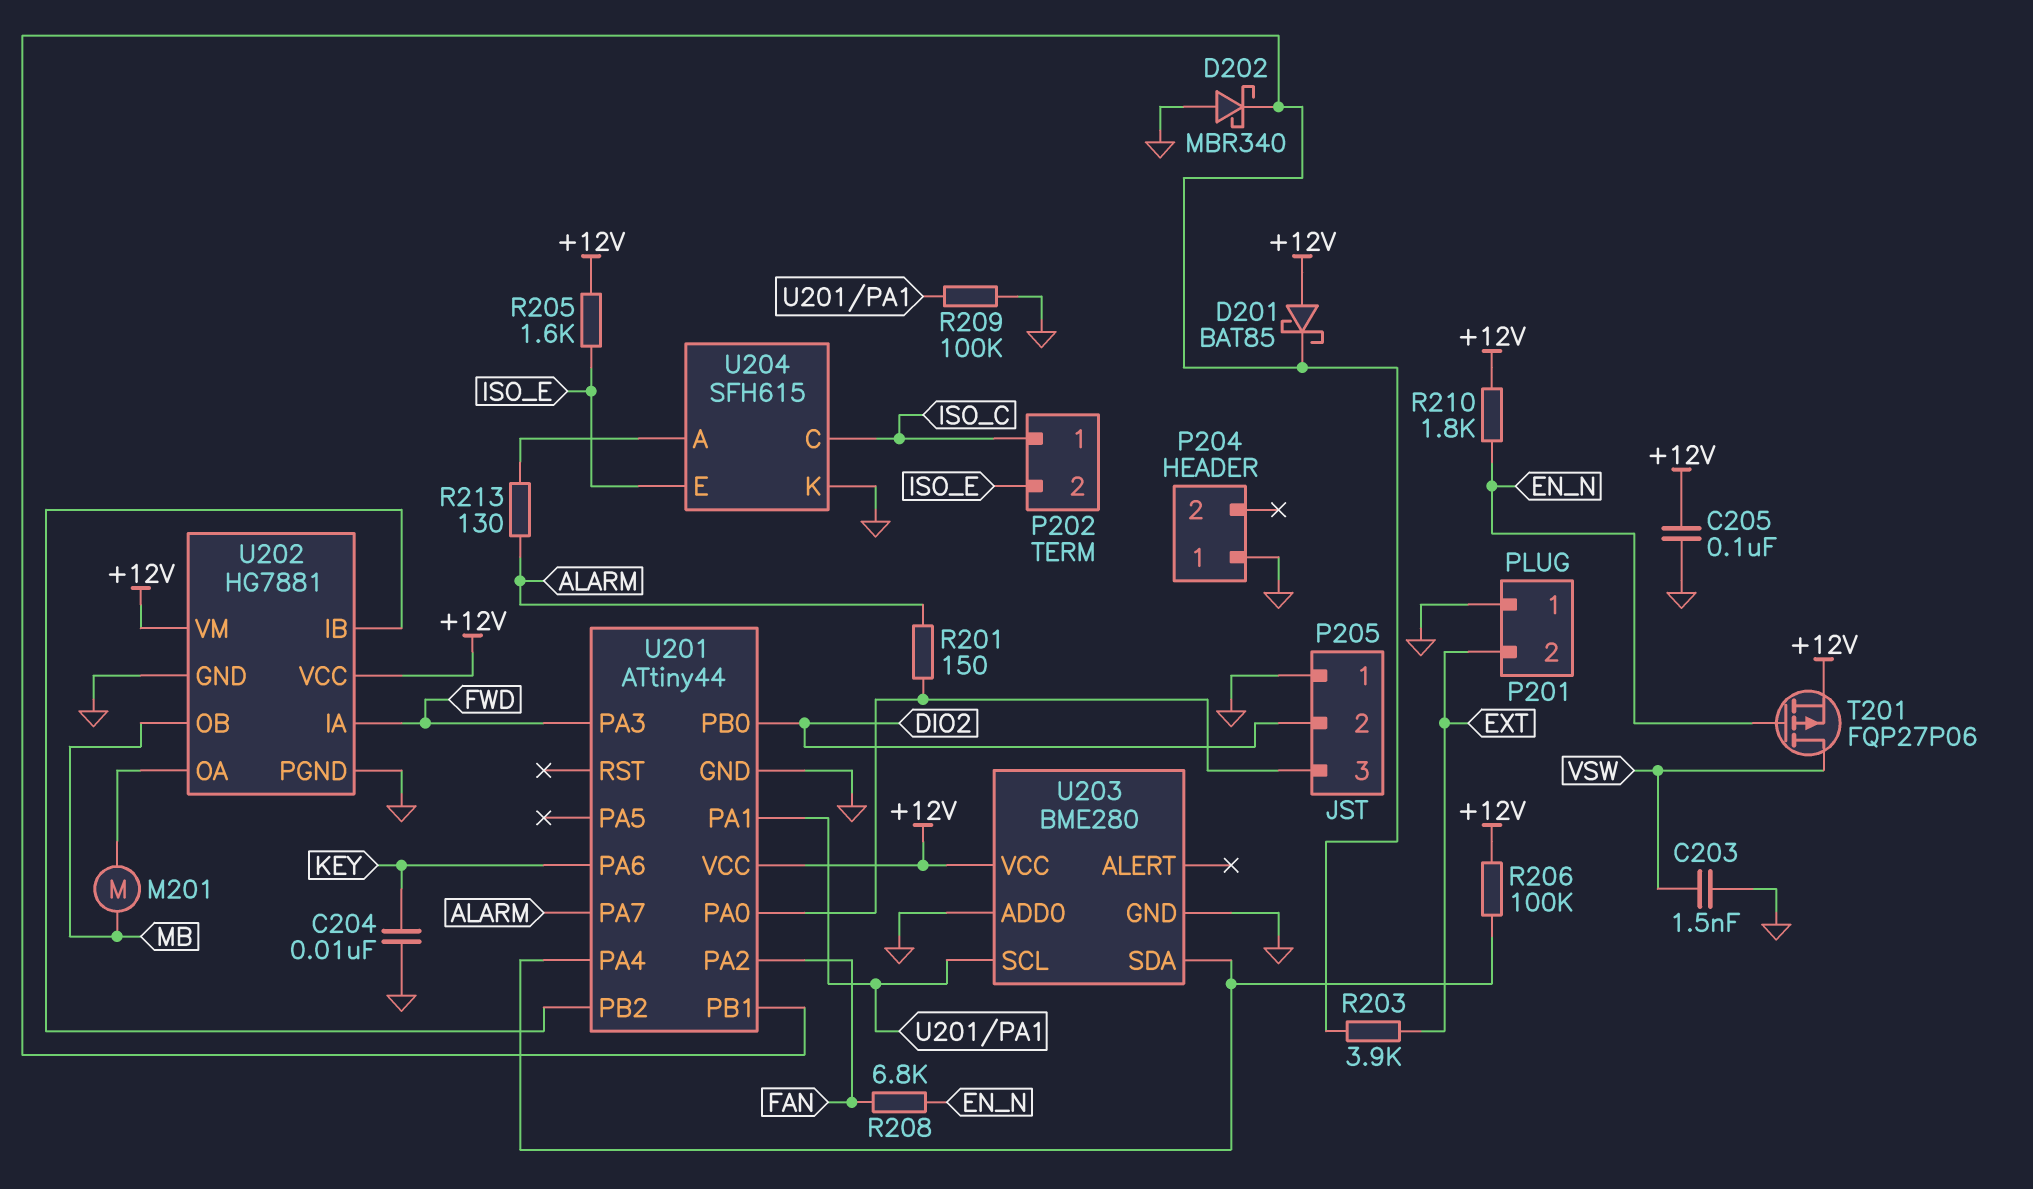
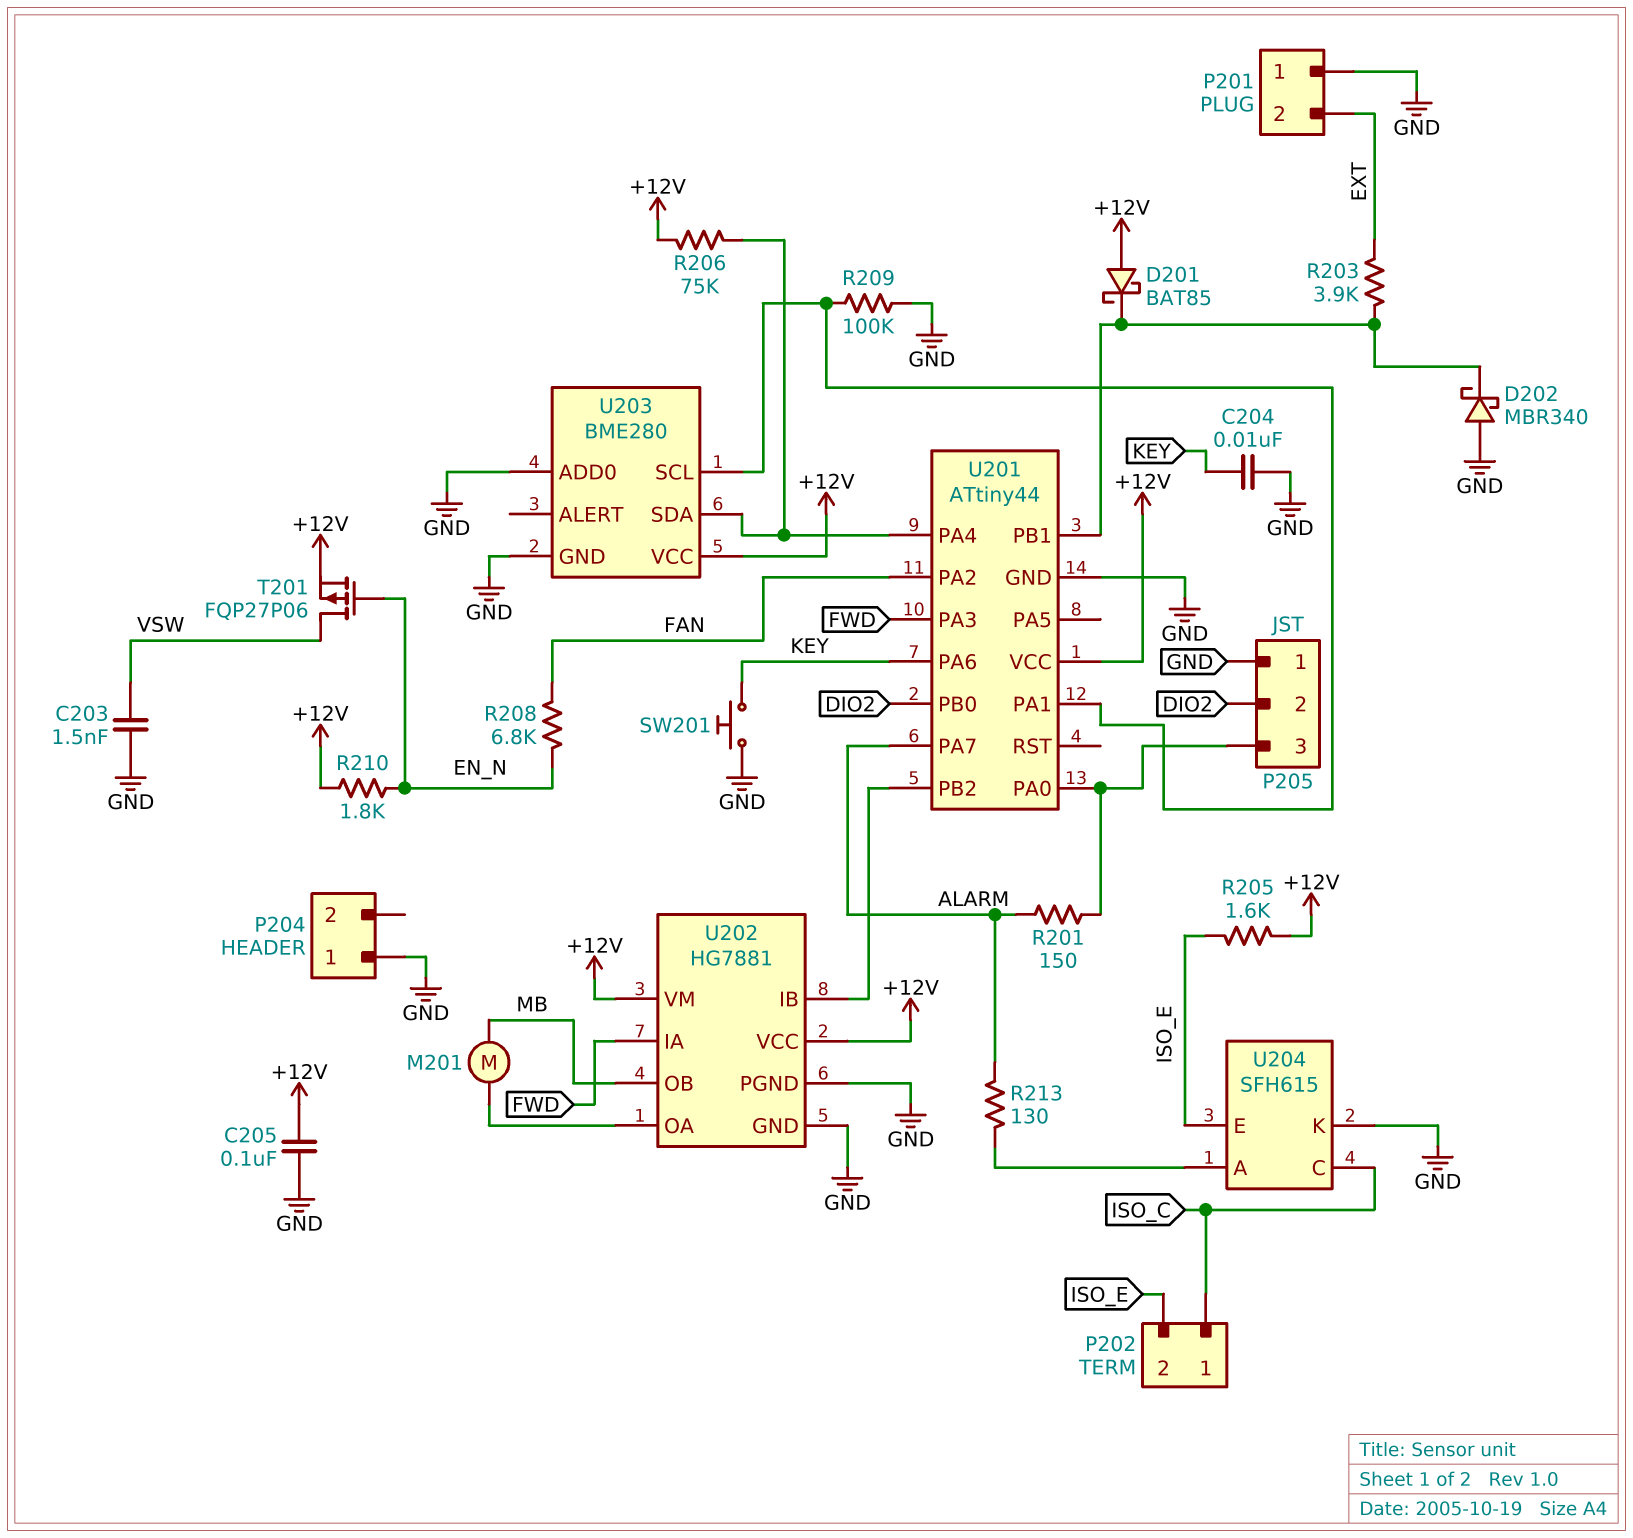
R206: 100k (+12V, U201/PA4) -> 75k (+12V, U201/PA4)
SW201: none -> button (GND, KEY)

